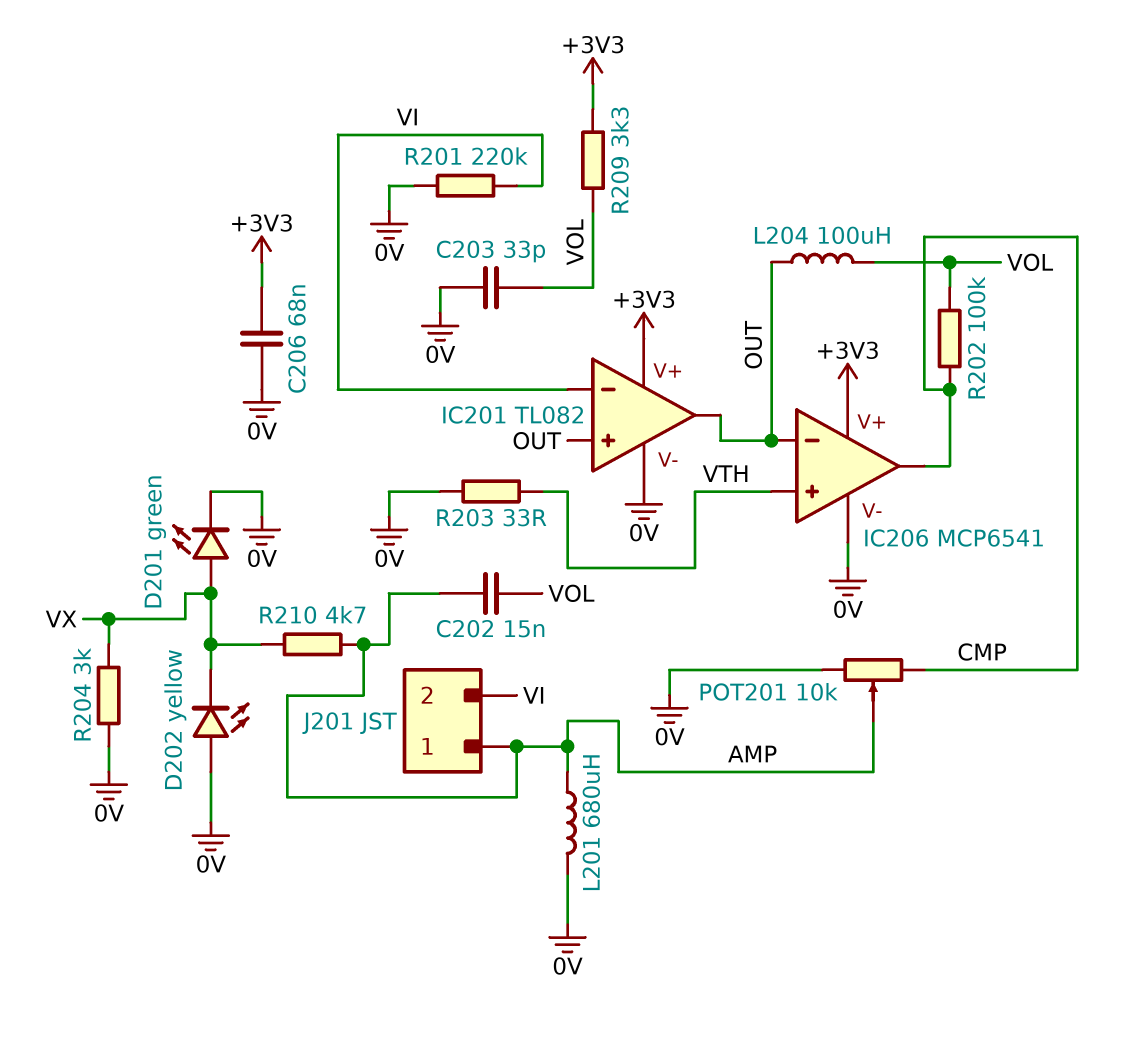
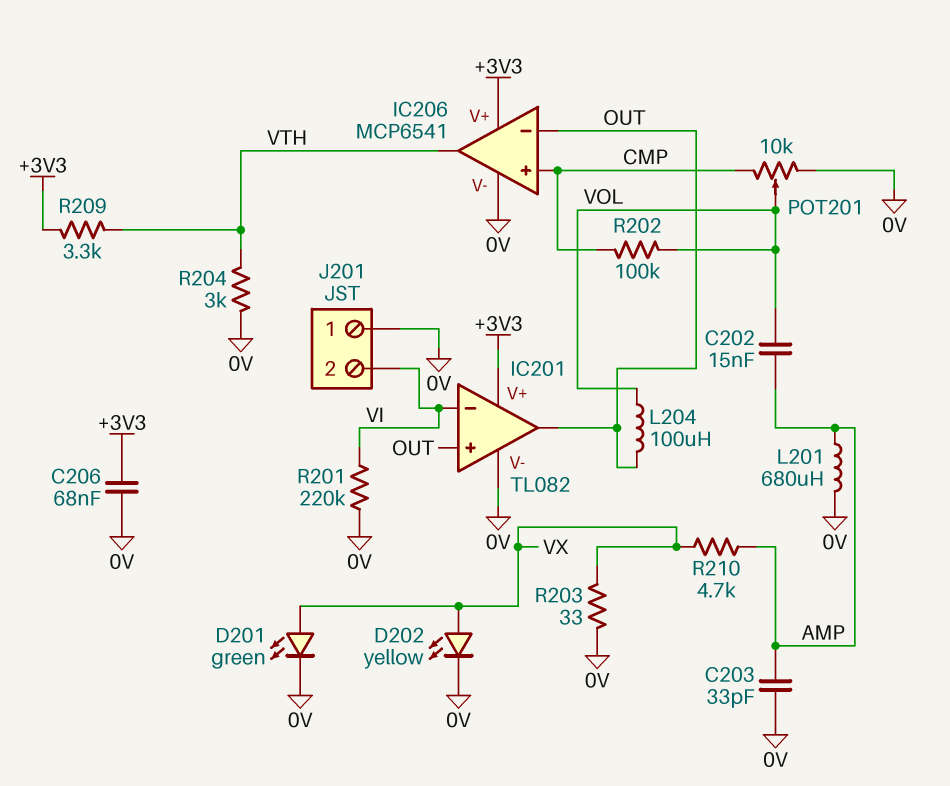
C203: 33pF (0V, VOL) -> 33pF (0V, AMP)
D202: LED yellow (A 0V, K VX) -> LED yellow (A VX, K 0V)
IC206 pin in+: VTH -> CMP
IC206 pin out: CMP -> VTH
J201 pin 1: AMP -> 0V
POT201: 10k (0V, CMP, wiper AMP) -> 10k (0V, CMP, wiper VOL)
R203: 33 (0V, VTH) -> 33 (0V, VX)
R204: 3k (0V, VX) -> 3k (0V, VTH)
R209: 3.3k (+3V3, VOL) -> 3.3k (+3V3, VTH)

